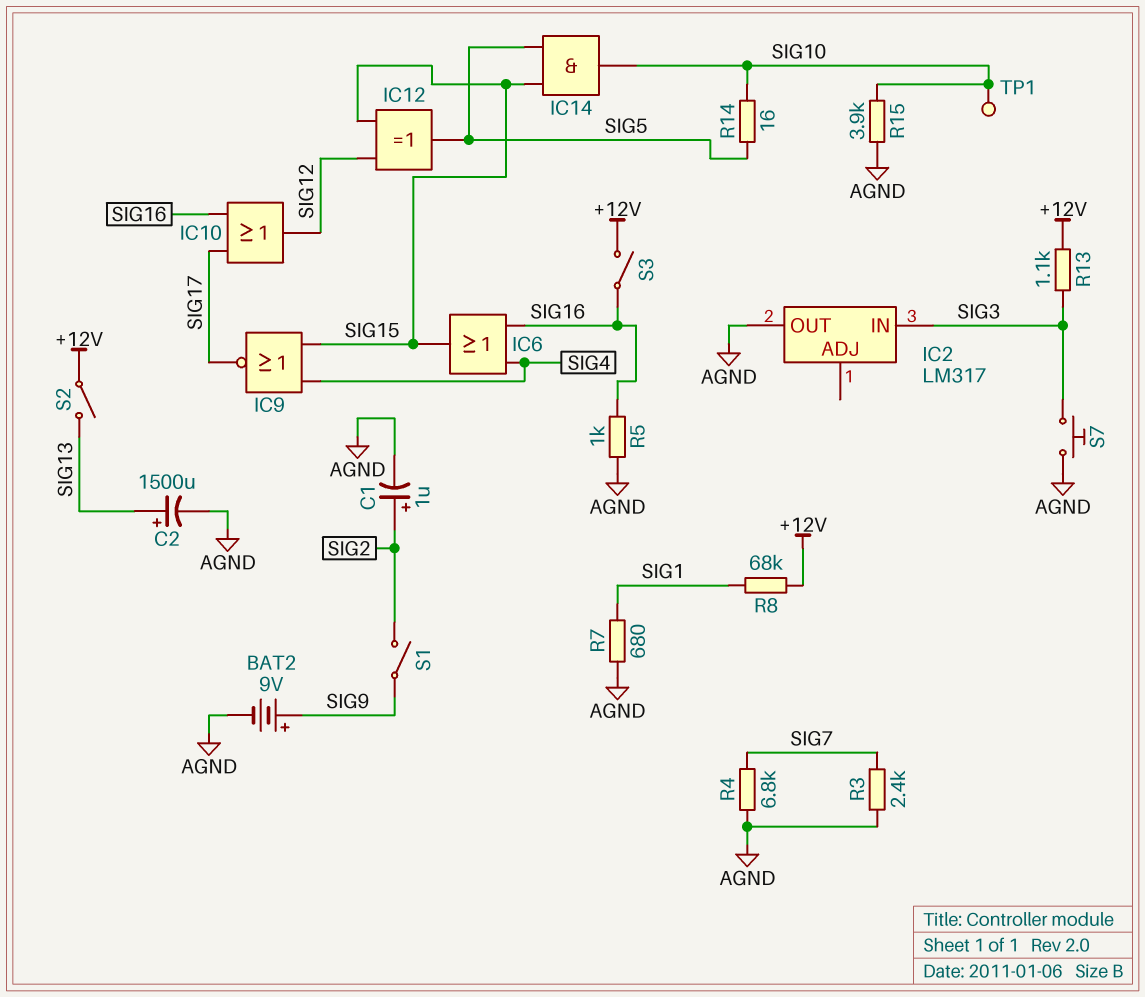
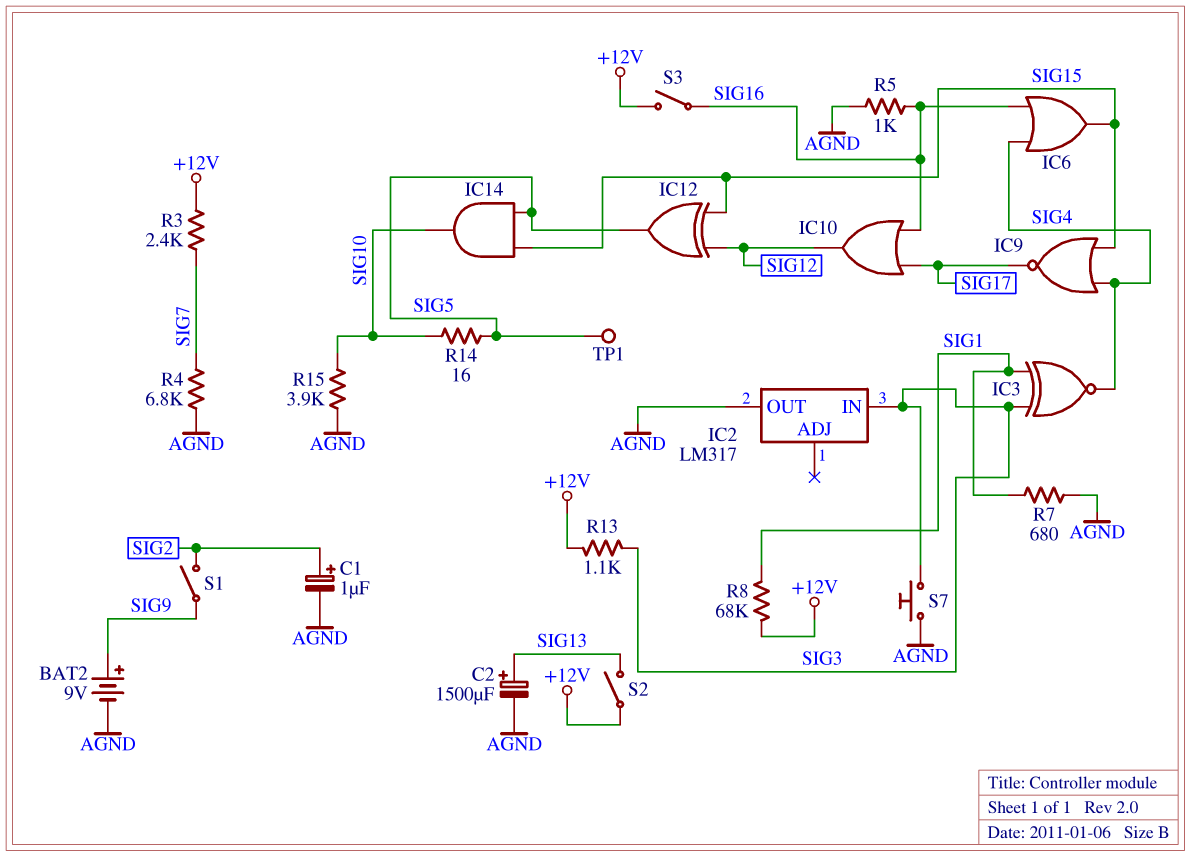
IC3: none -> XNOR (in SIG1, in SIG3, out SIG4)
R3: 2.4k (AGND, SIG7) -> 2.4k (+12V, SIG7)
TP1: test point (SIG10) -> test point (SIG5)

